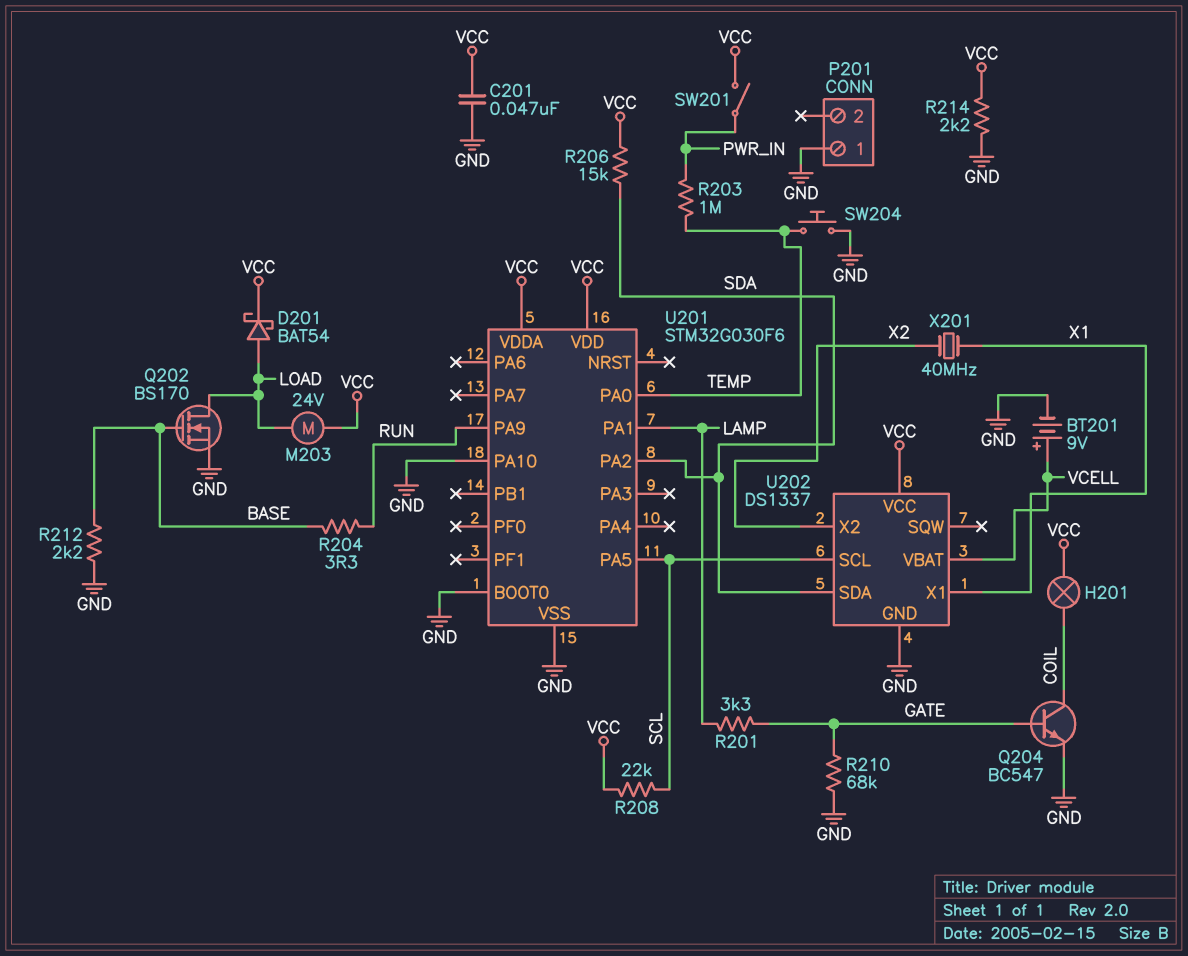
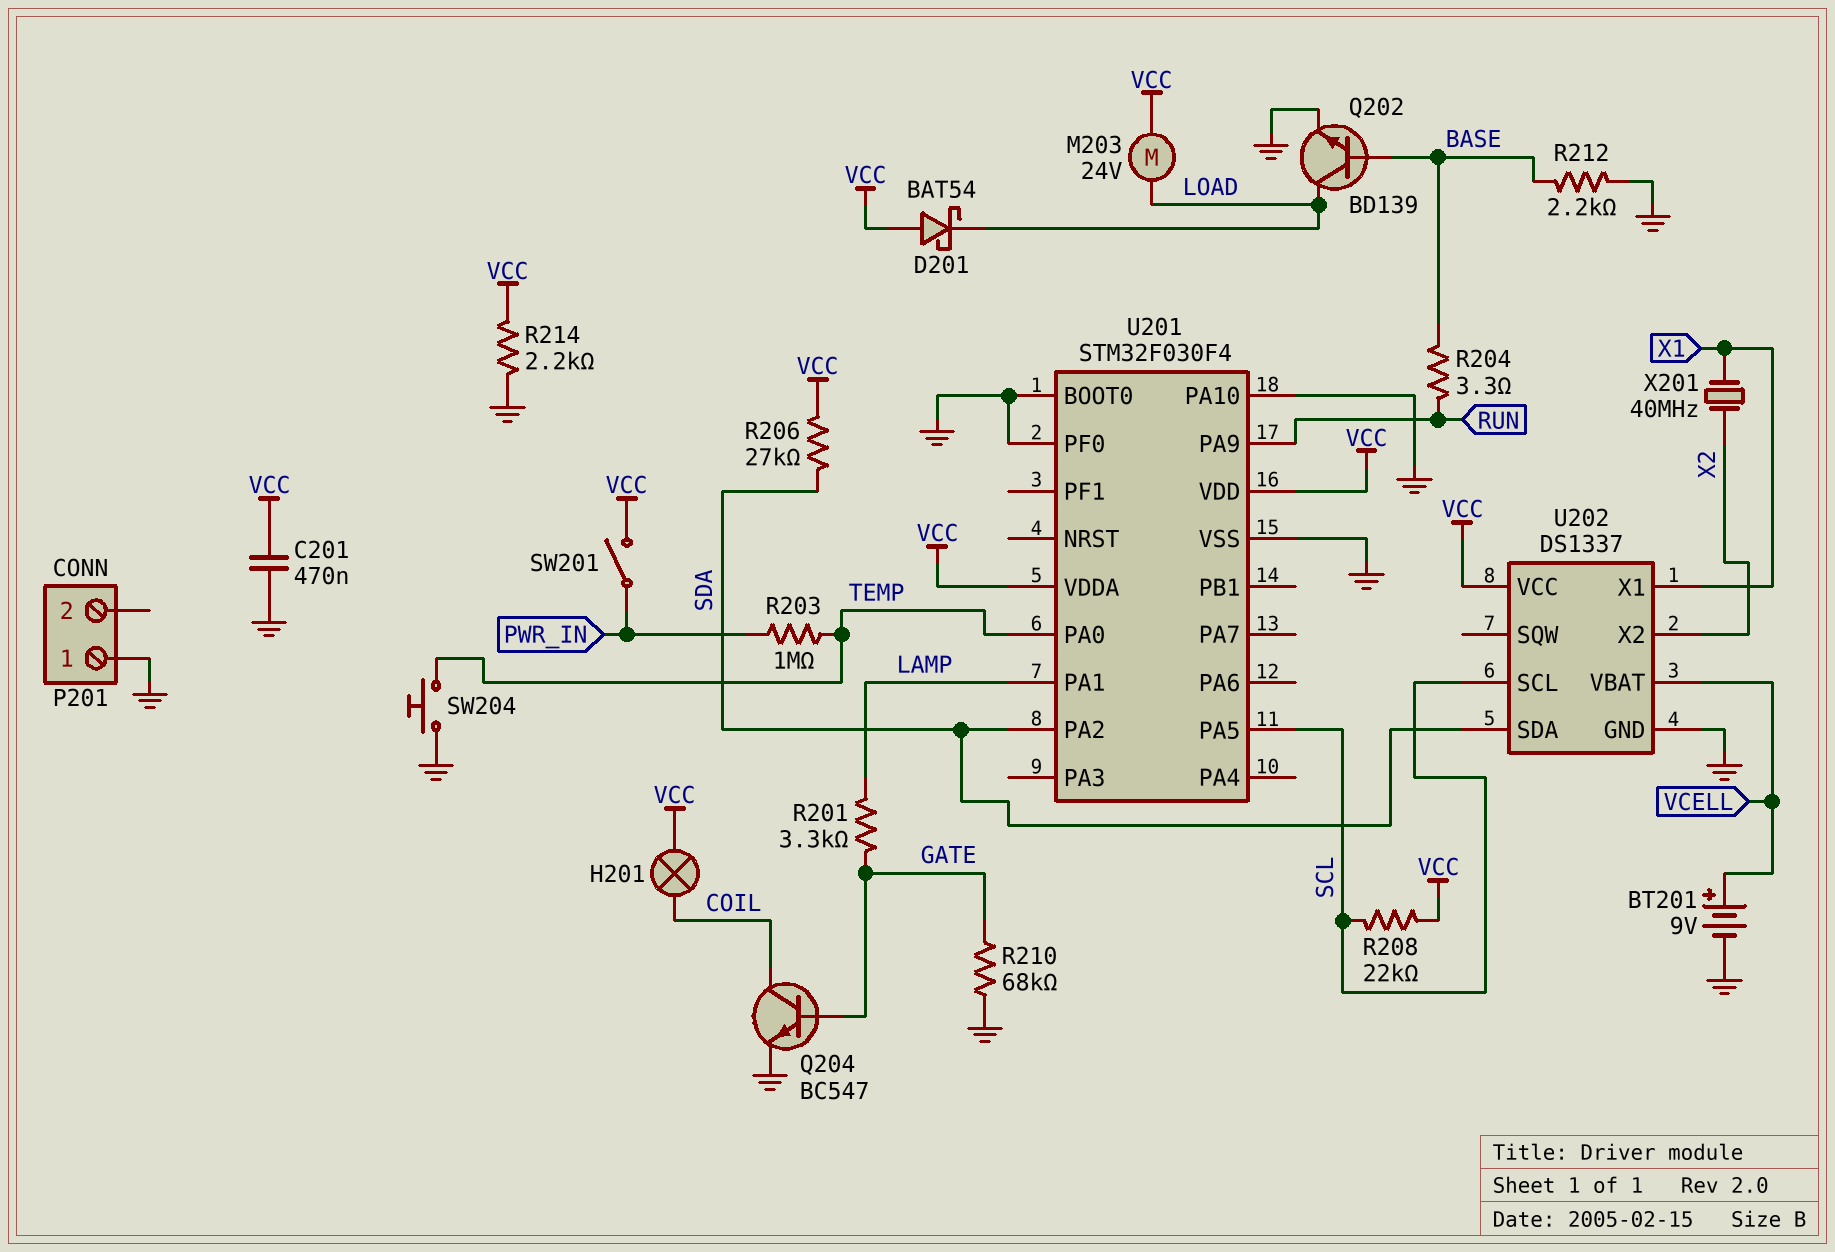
C201: 47nF (GND, VCC) -> 470nF (GND, VCC)
D201: schottky BAT54 (A LOAD, K VCC) -> schottky BAT54 (A VCC, K LOAD)
Q202: NMOS BS170 (G BASE, D LOAD, S GND) -> NPN BD139 (B BASE, C LOAD, E GND)
R206: 15k (SDA, VCC) -> 27k (SDA, VCC)
U201: STM32G030F6 -> STM32F030F4
U201 pin PF0: none -> GND

